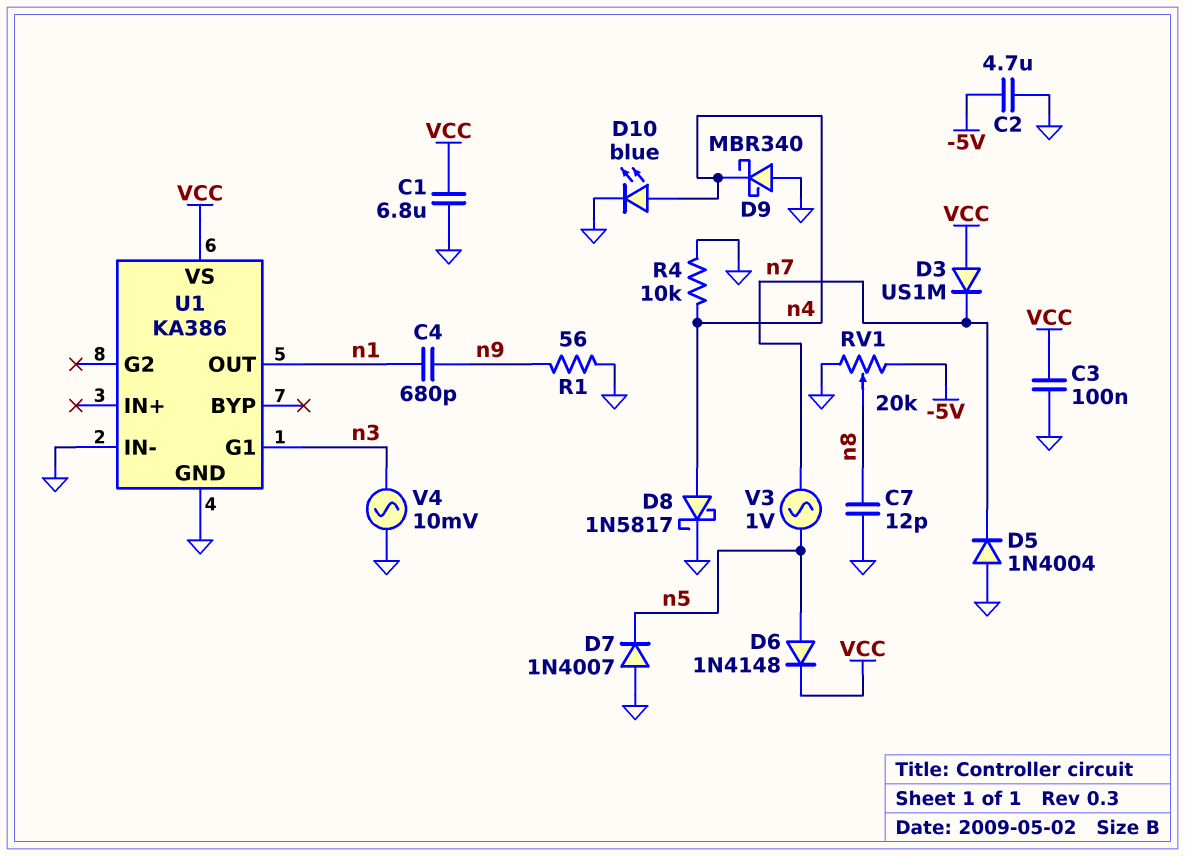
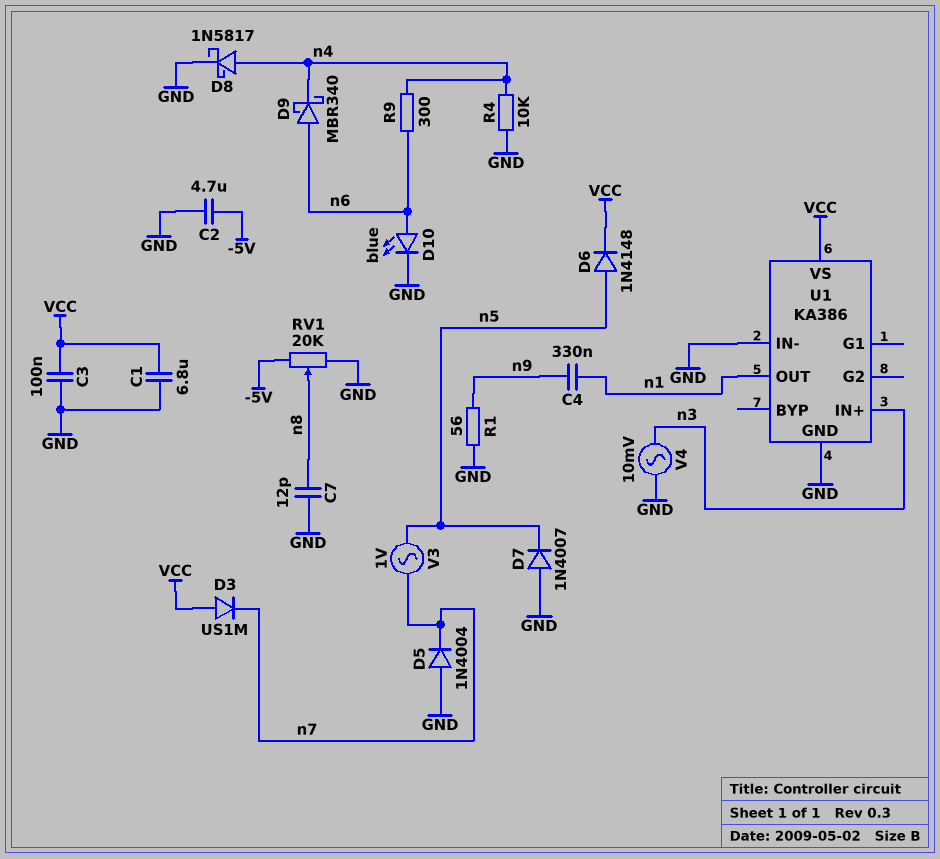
C4: 680pF (n1, n9) -> 330nF (n1, n9)
D9: schottky MBR340 (A GND, K n4) -> schottky MBR340 (A n6, K n4)
D10: LED blue (A n4, K GND) -> LED blue (A n6, K GND)
R9: none -> 300 (n4, n6)
U1 pin G1: n3 -> none
U1 pin IN+: none -> n3

